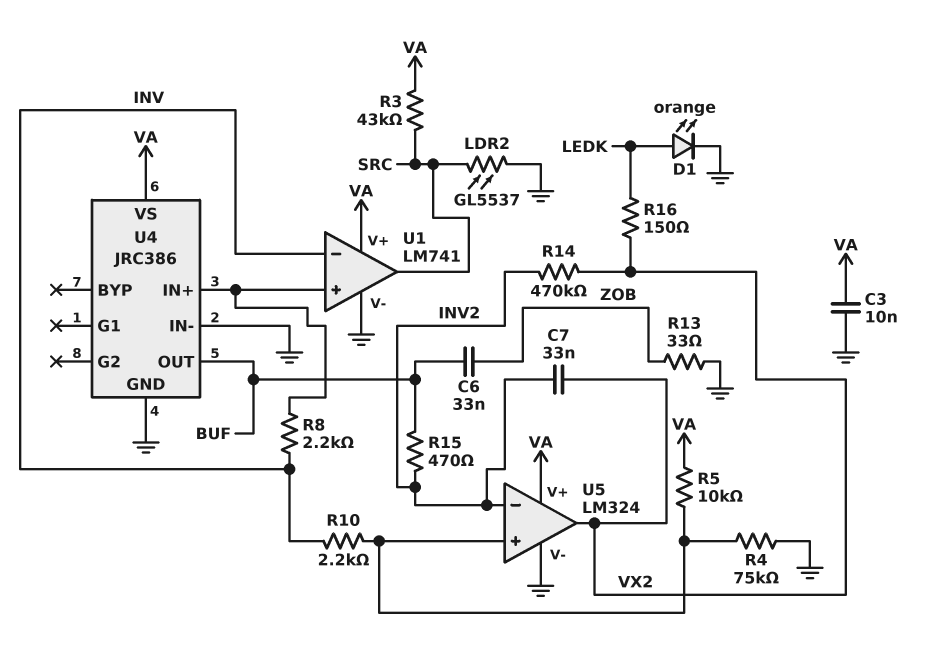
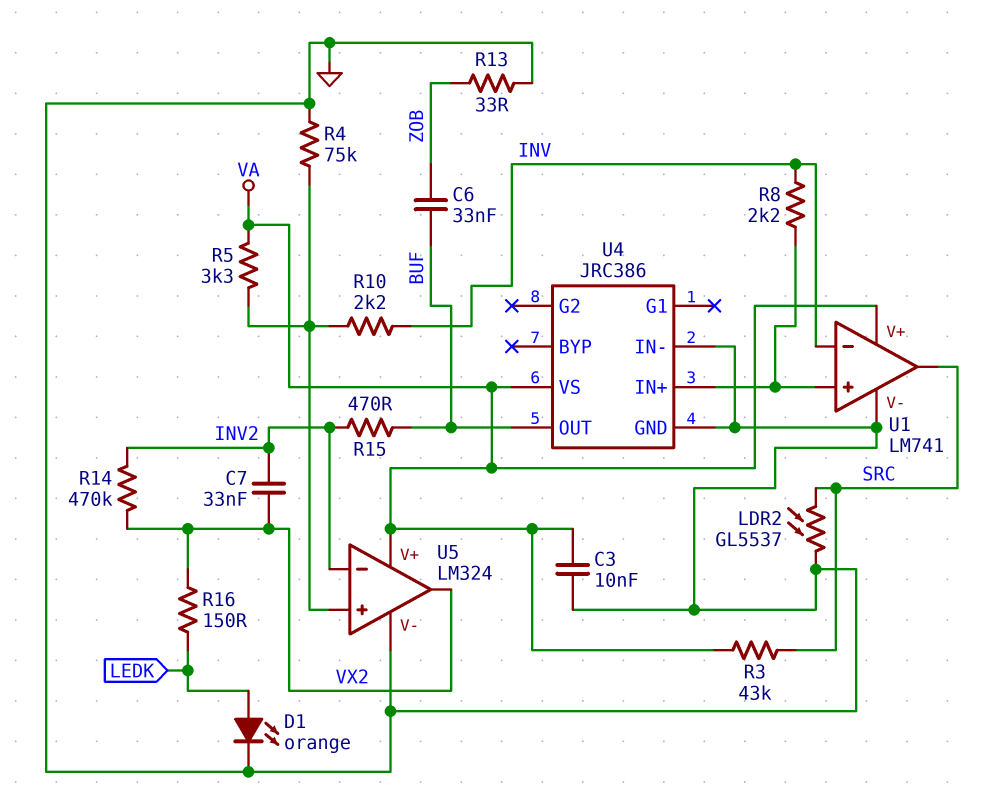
R5: 10k (U5/in+, VA) -> 3.3k (U5/in+, VA)

